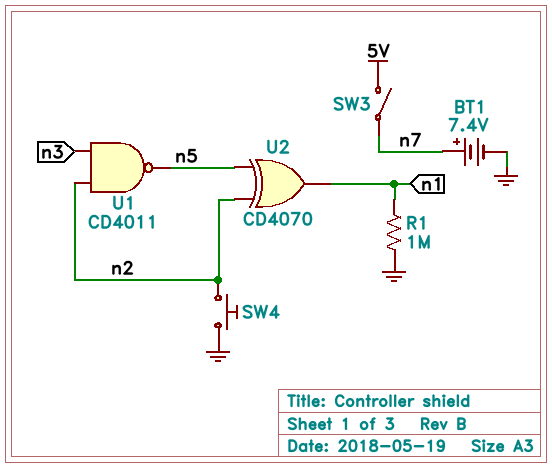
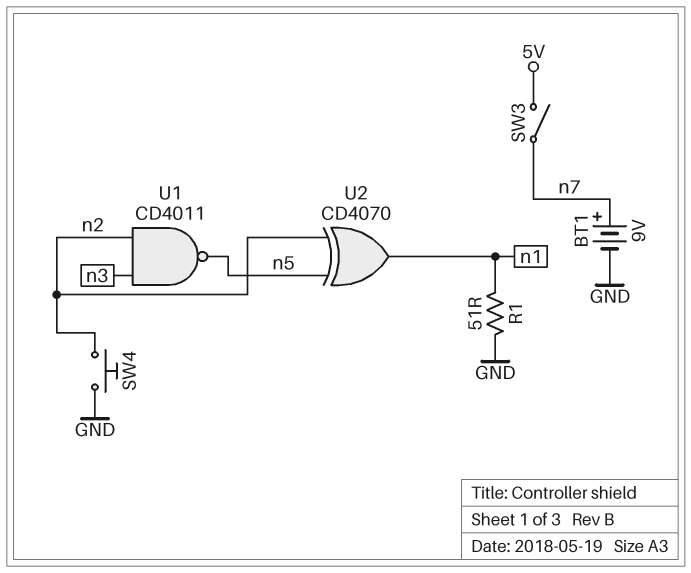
BT1: 7.4V (plus n7, minus GND) -> 9V (plus n7, minus GND)
R1: 1M (GND, n1) -> 51 (GND, n1)

